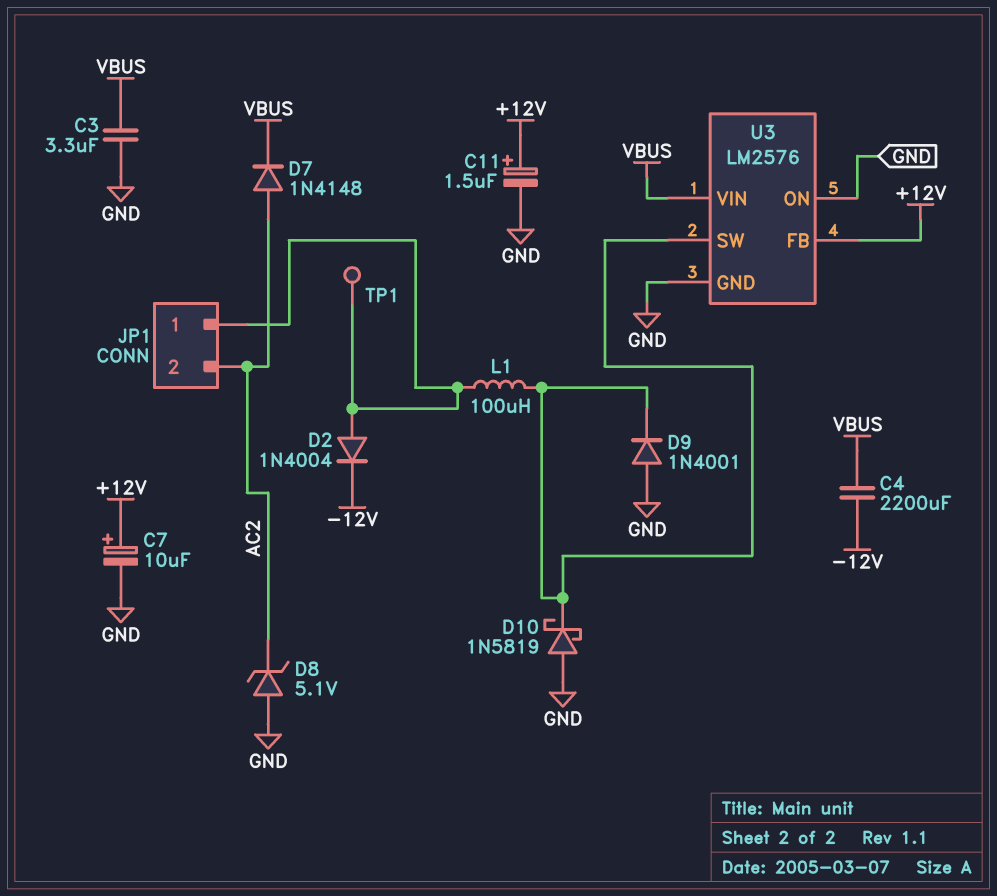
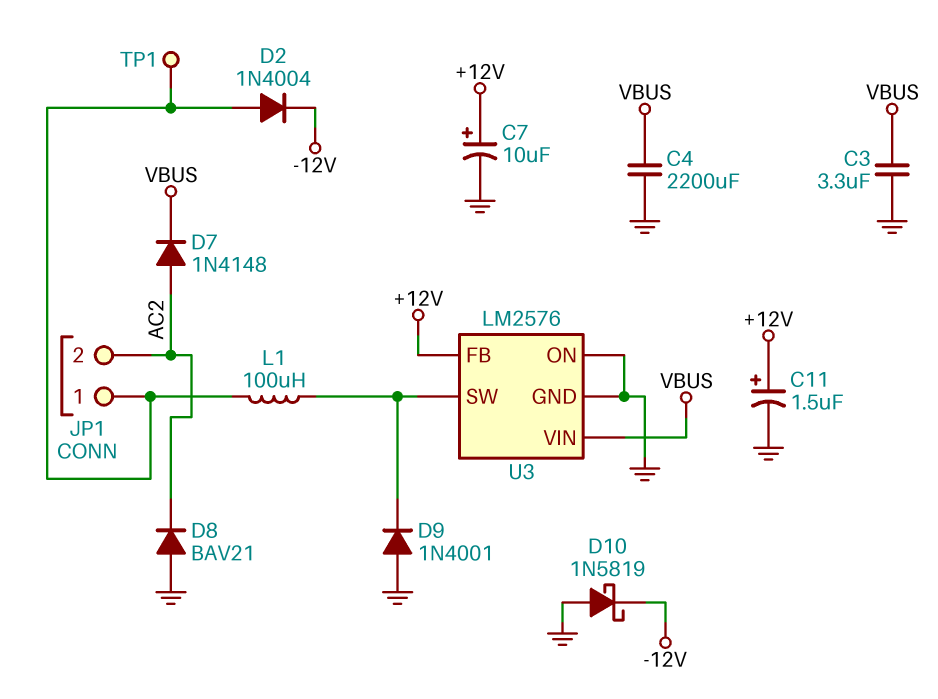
C4: 2200uF (-12V, VBUS) -> 2200uF (GND, VBUS)
D8: zener 5.1V (A GND, K AC2) -> diode BAV21 (A GND, K AC2)
D10: schottky 1N5819 (A GND, K U3/SW) -> schottky 1N5819 (A GND, K -12V)

